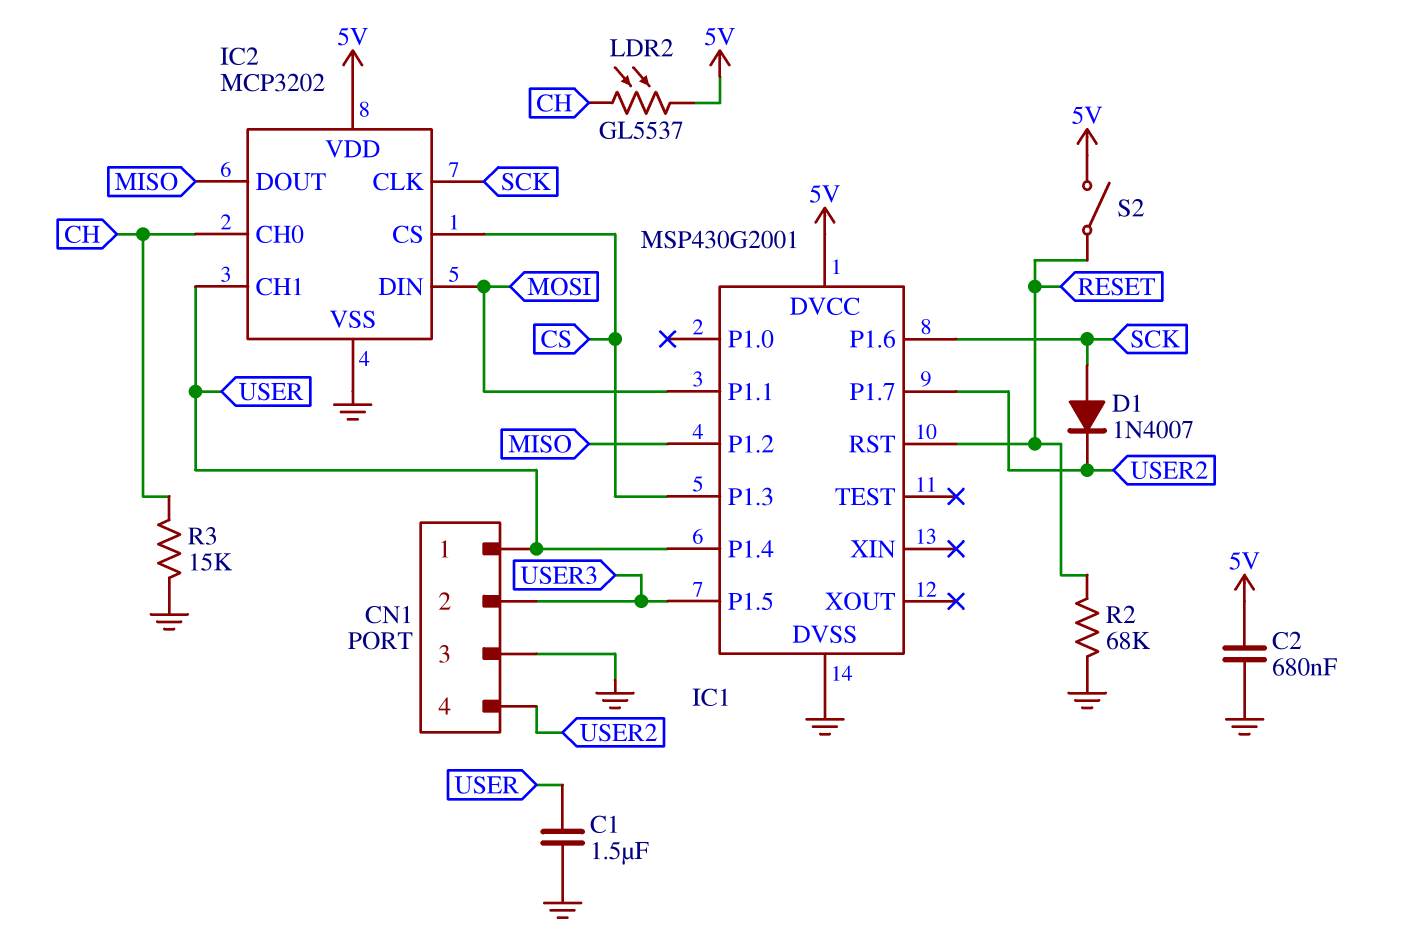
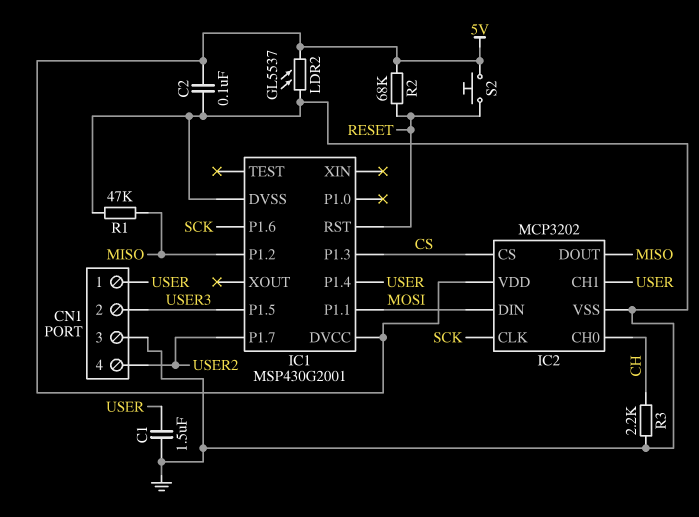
C2: 680nF (5V, GND) -> 100nF (5V, GND)
D1: diode 1N4007 (A SCK, K USER2) -> none
LDR2: GL5537 (5V, CH) -> GL5537 (5V, GND)
R1: none -> 47k (GND, MISO)
R2: 68k (GND, RESET) -> 68k (5V, RESET)
R3: 15k (CH, GND) -> 2.2k (CH, GND)
S2: switch (5V, RESET) -> button (5V, RESET)

